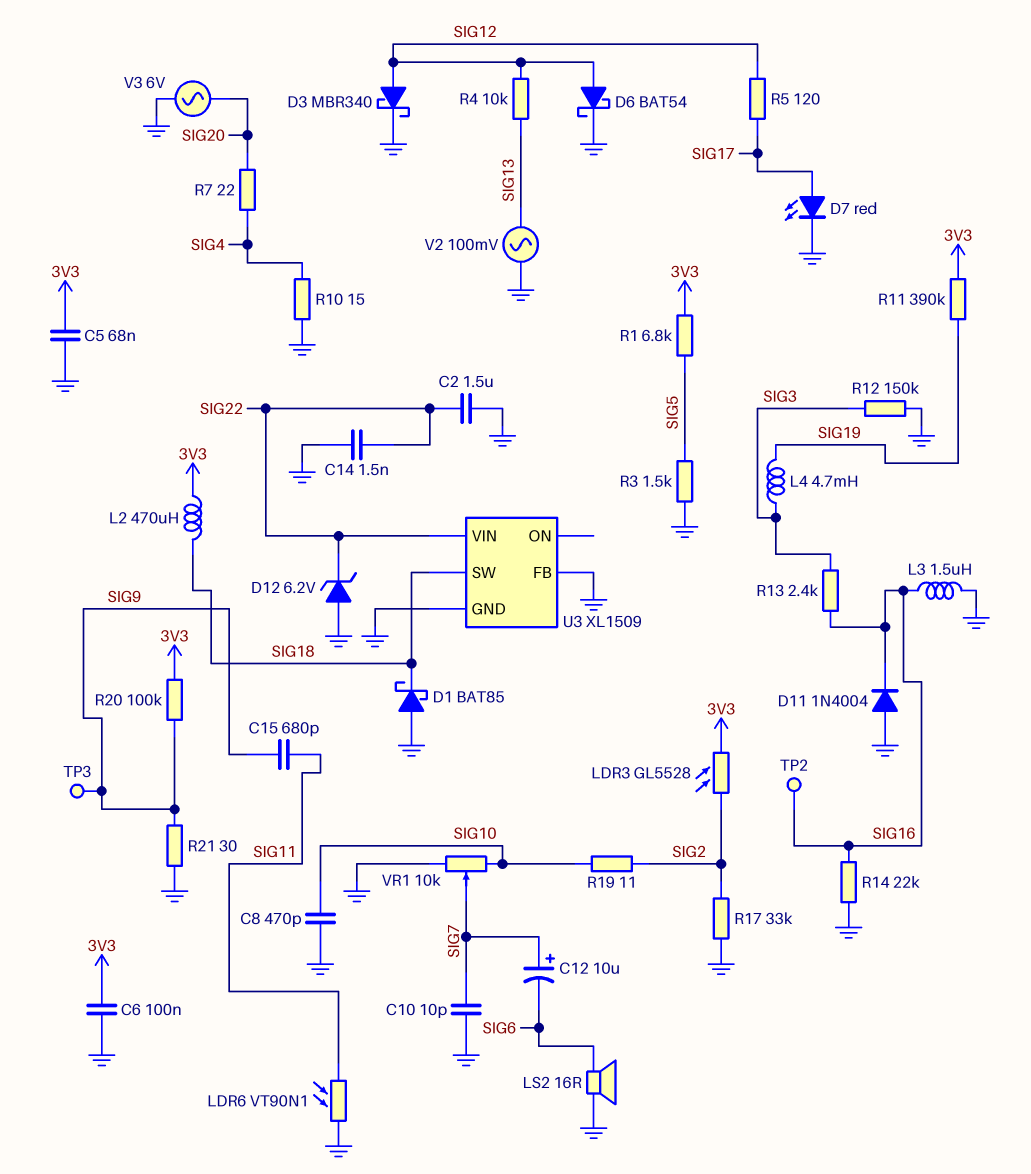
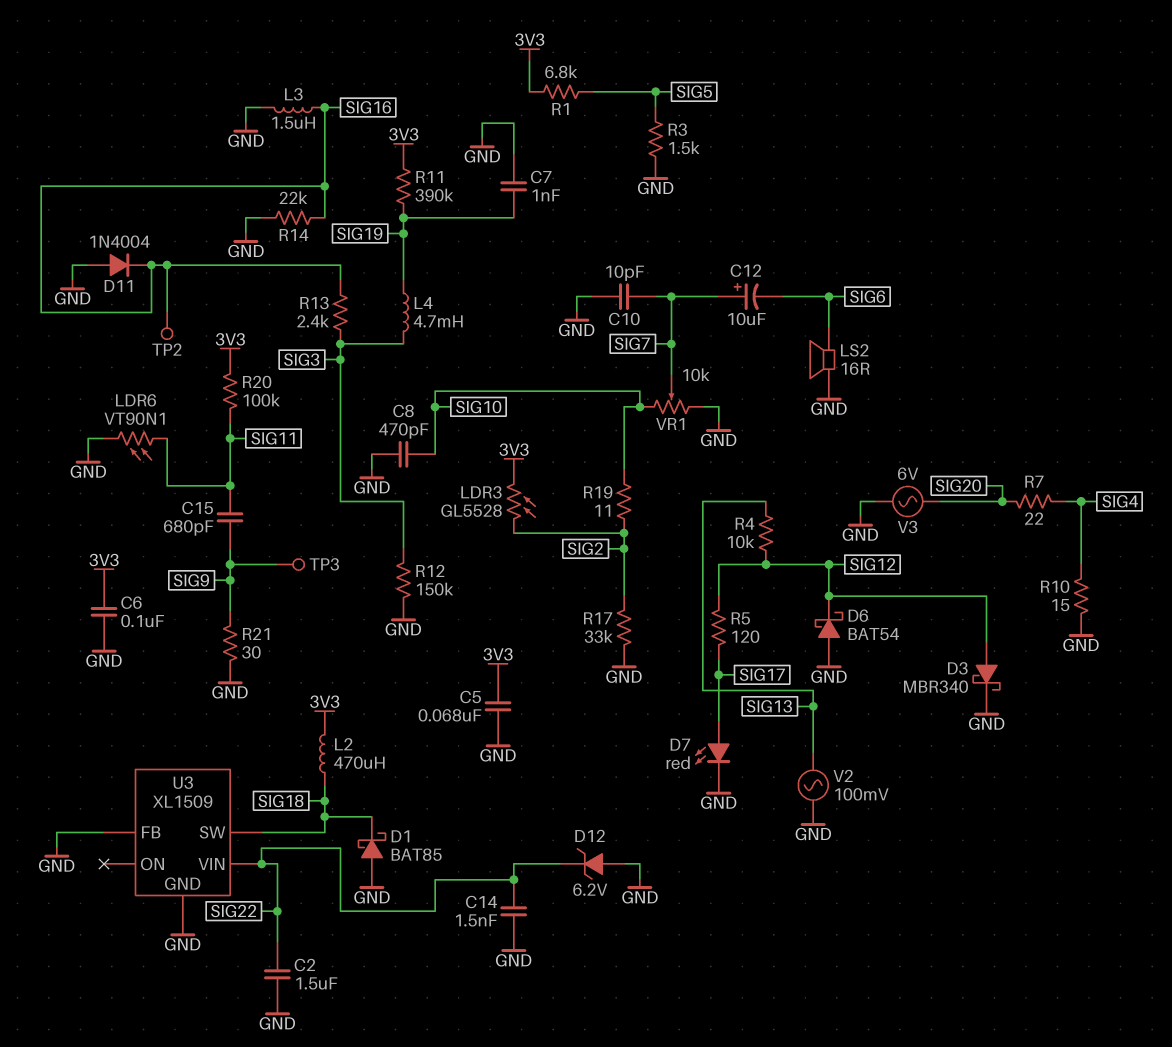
C7: none -> 1nF (GND, SIG19)
D6: schottky BAT54 (A SIG12, K GND) -> schottky BAT54 (A GND, K SIG12)
R20: 100k (3V3, SIG9) -> 100k (3V3, SIG11)

